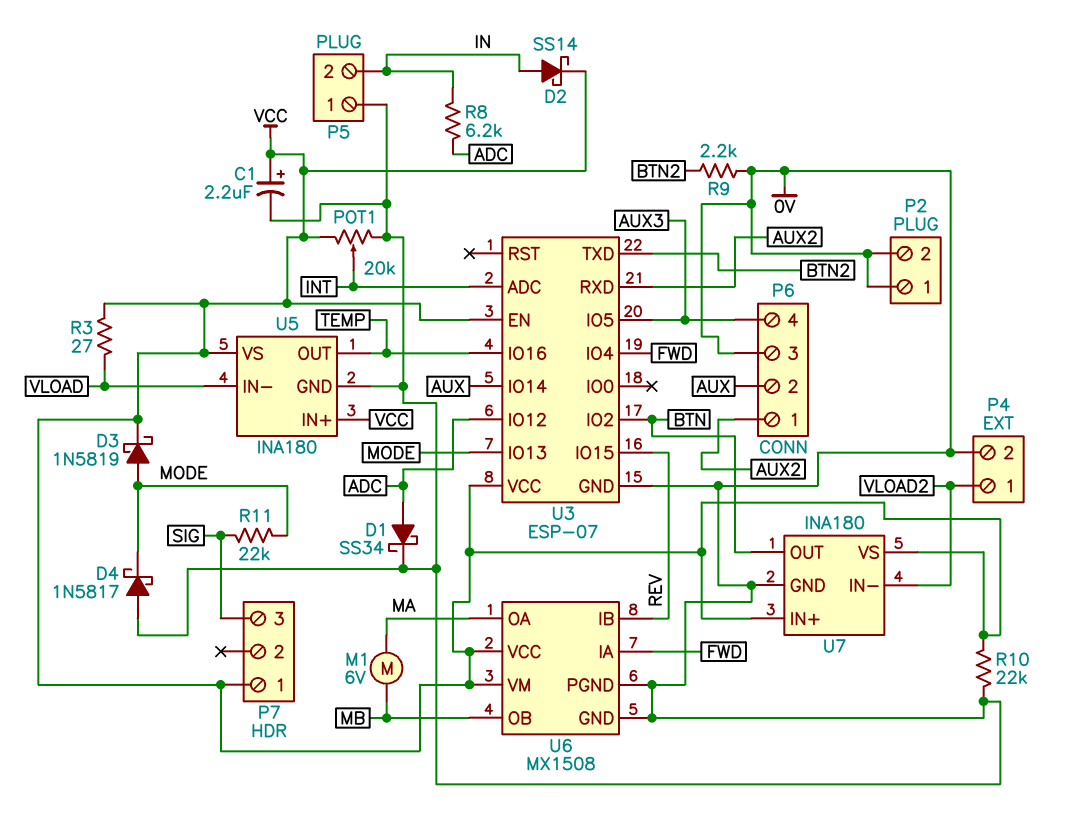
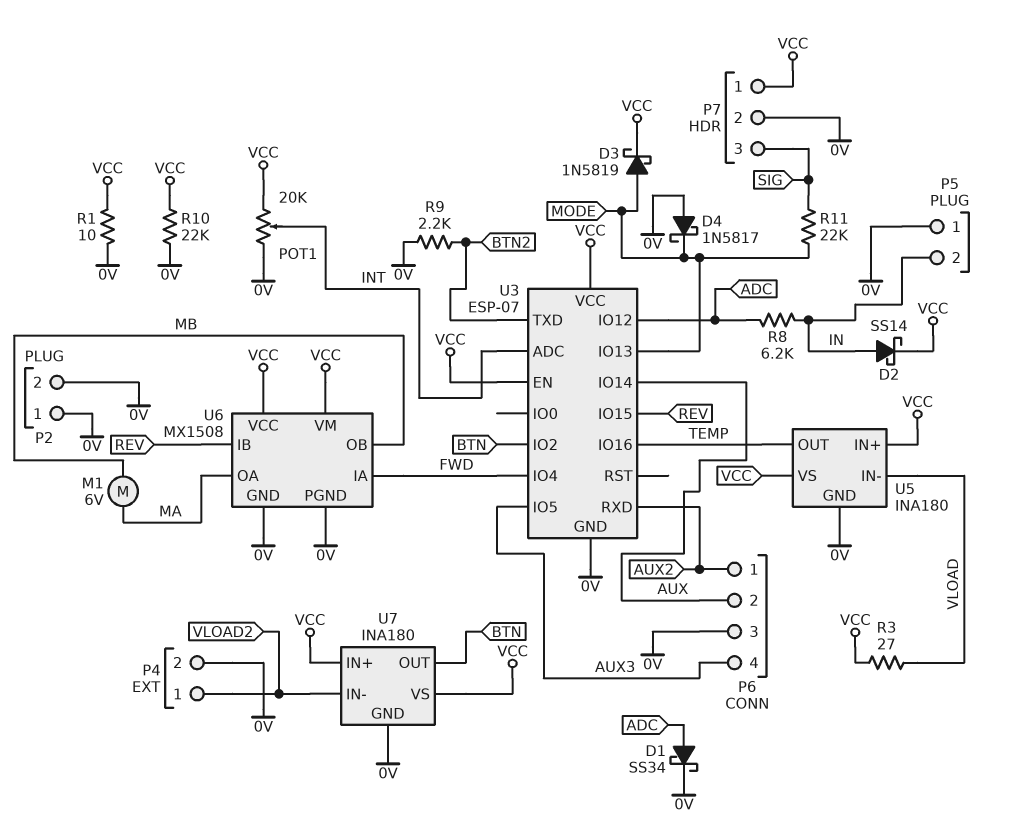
C1: 2.2uF (plus VCC, minus 0V) -> none
P7 pin 2: none -> 0V
R1: none -> 10 (0V, VCC)

